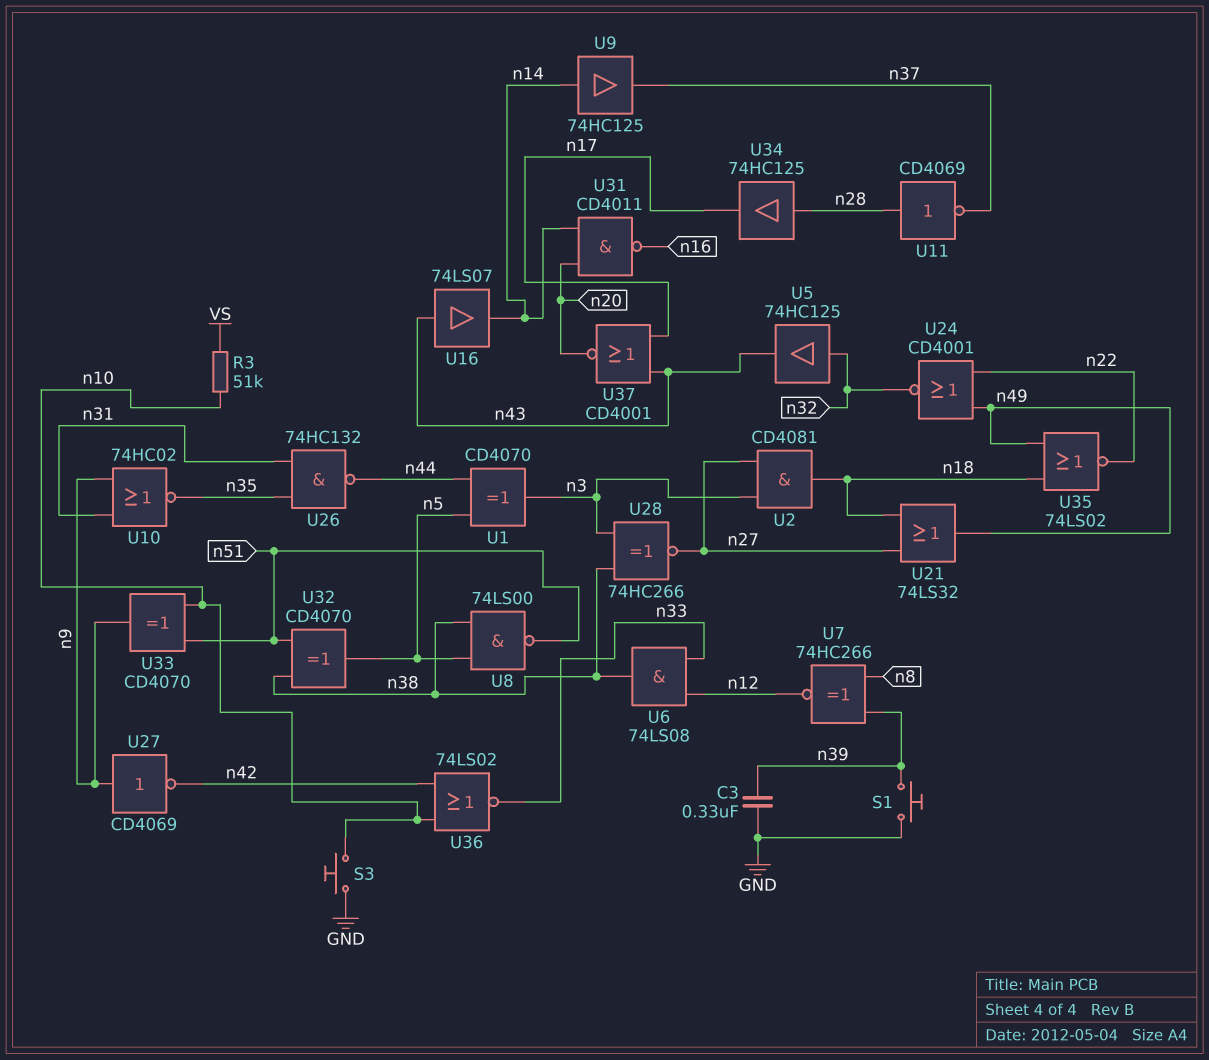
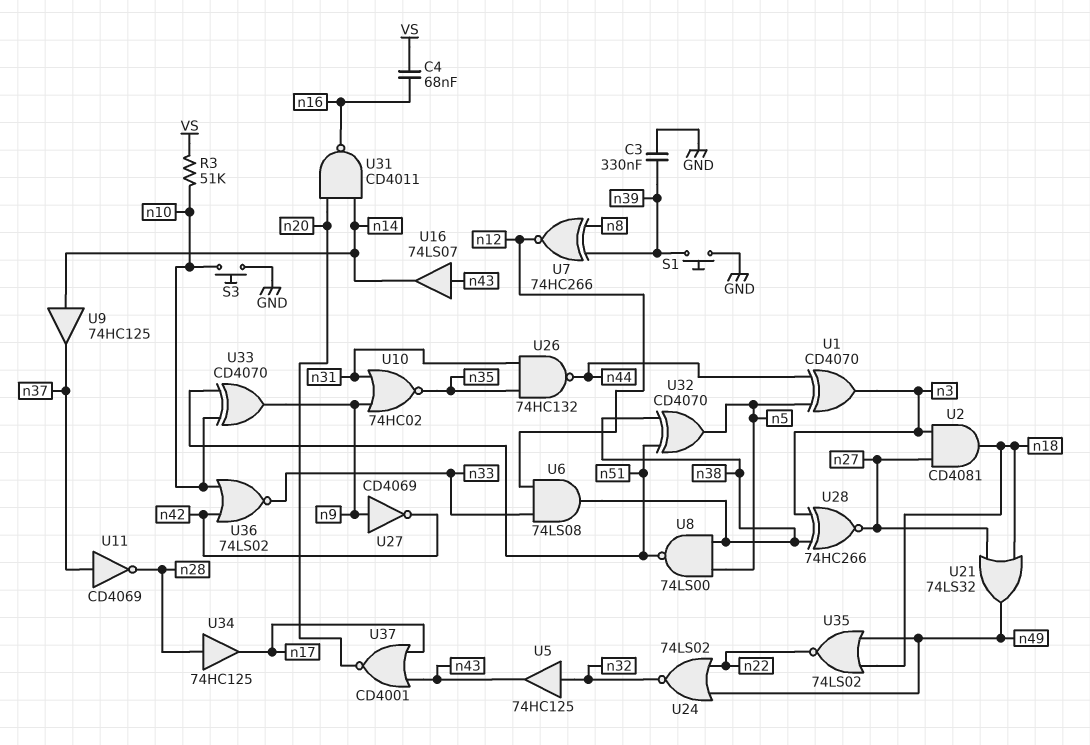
C4: none -> 68nF (VS, n16)
U11: NOT CD4069 (in n28, out n37) -> NOT CD4069 (in n37, out n28)
U24: NOR CD4001 (in n22, in n49, out n32) -> NOR 74LS02 (in n22, in n49, out n32)

